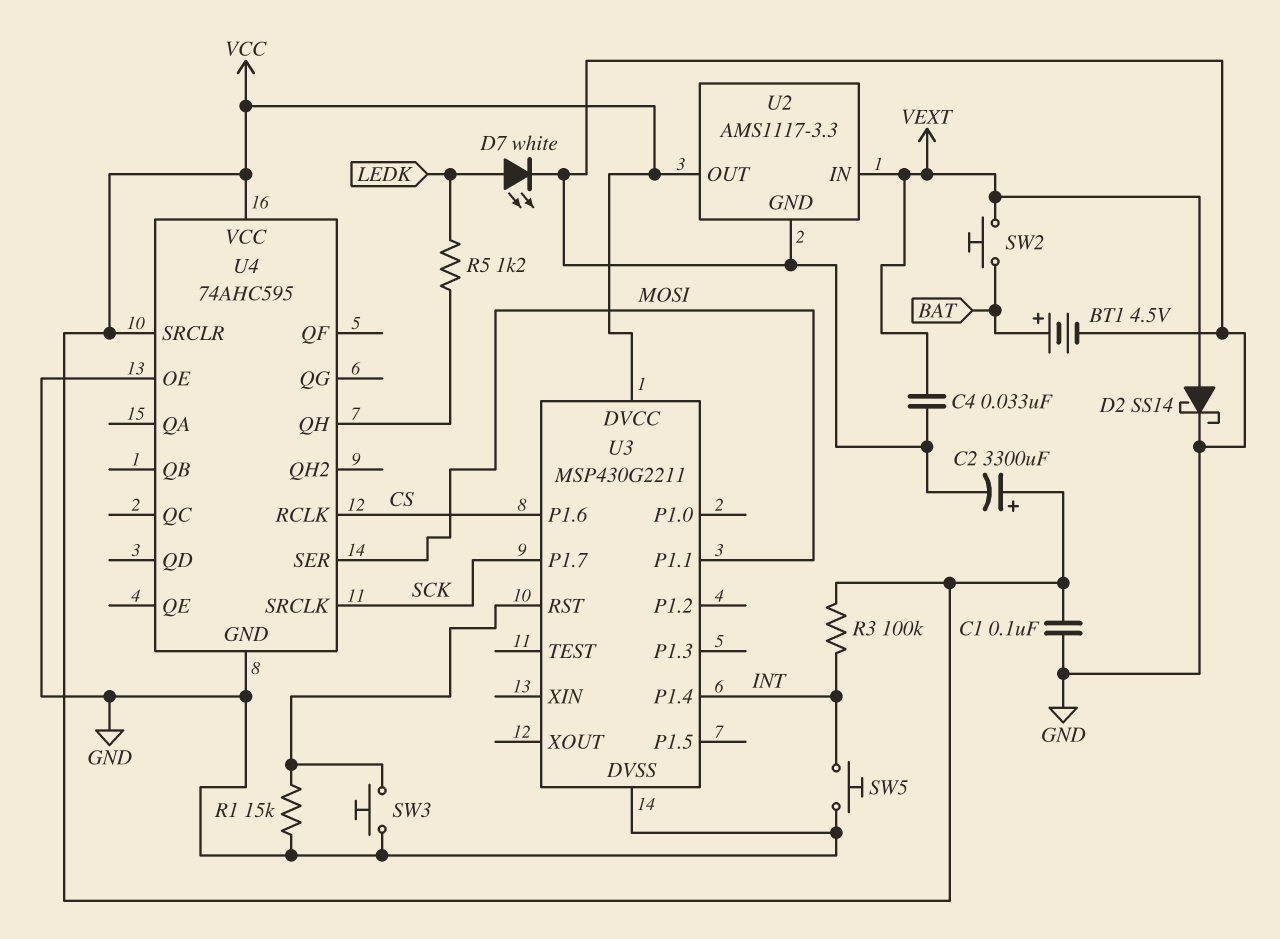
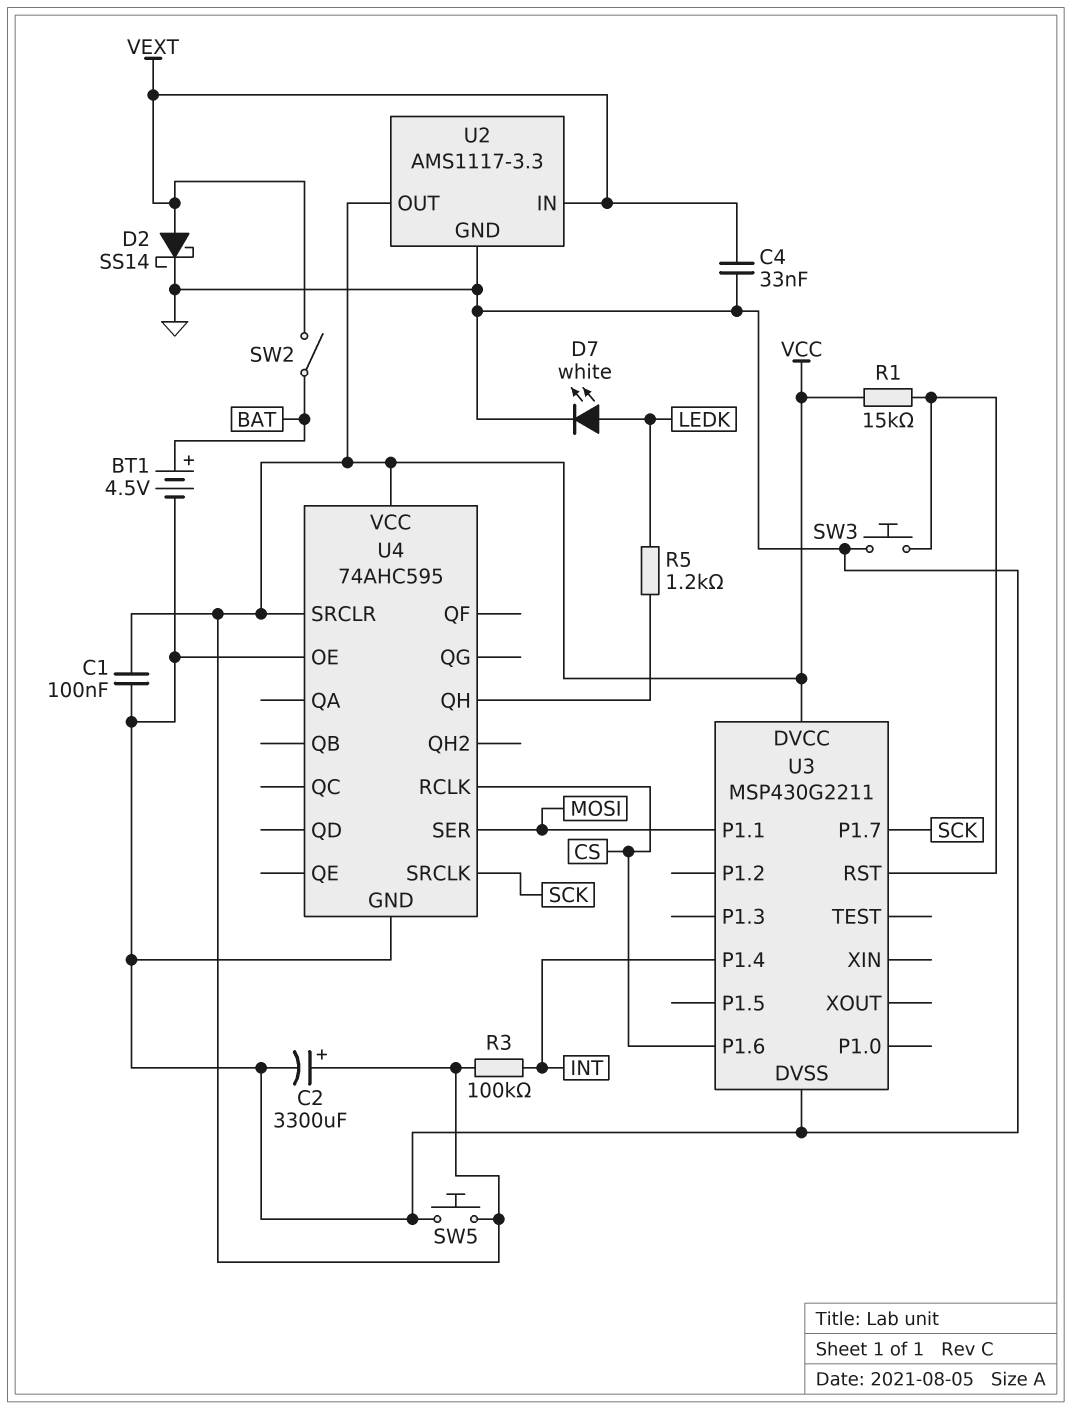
R1: 15k (GND, U3/RST) -> 15k (U3/RST, VCC)
SW2: button (BAT, VEXT) -> switch (BAT, VEXT)
SW5: button (GND, INT) -> button (GND, VCC)

